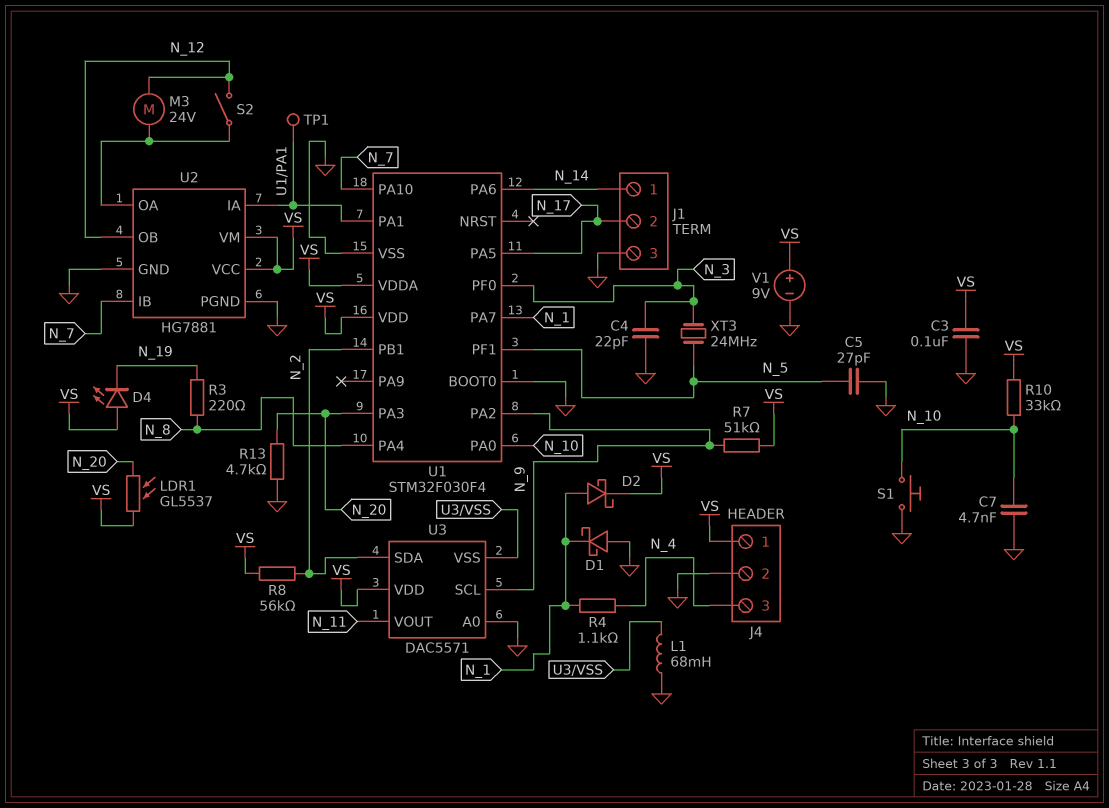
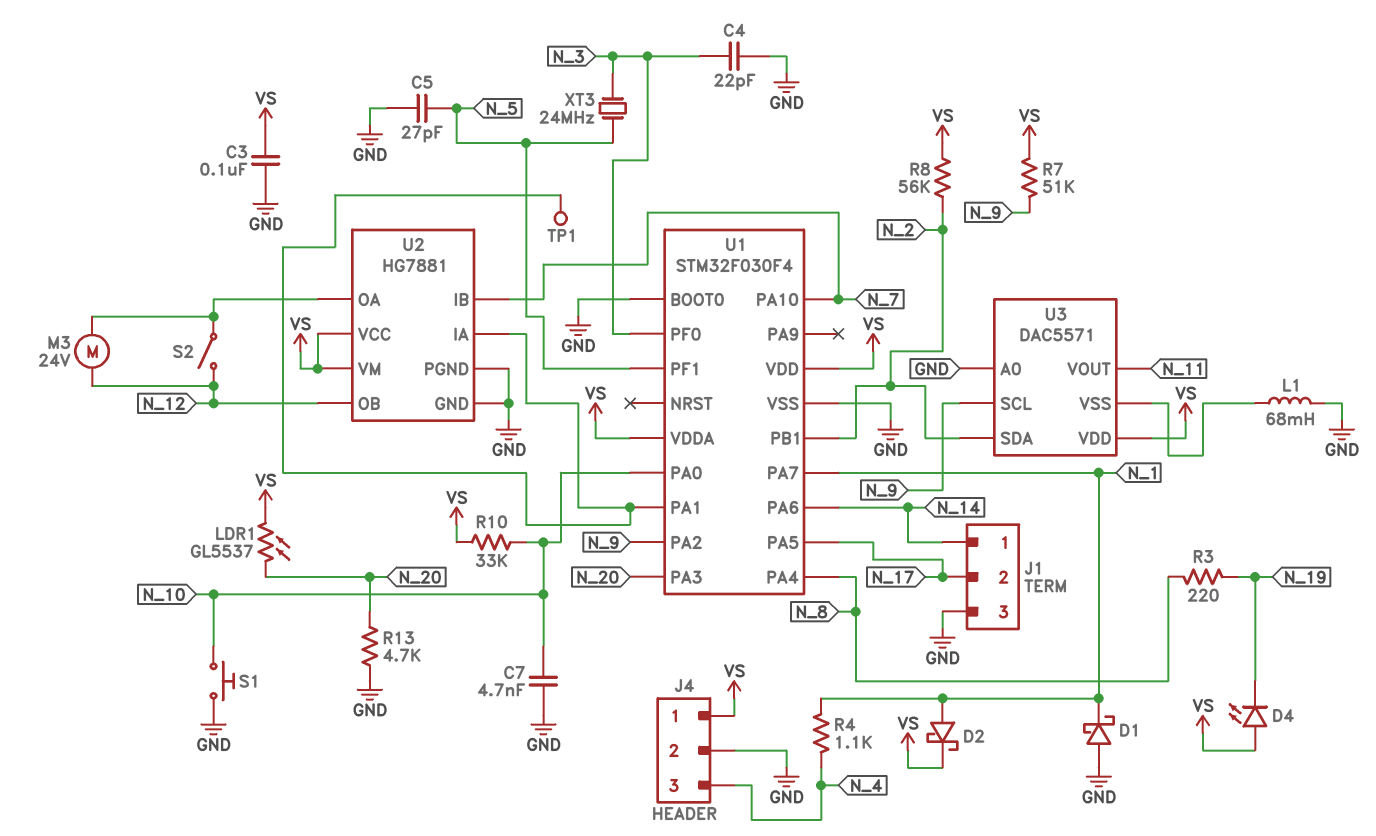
V1: 9V (plus VS, minus GND) -> none

